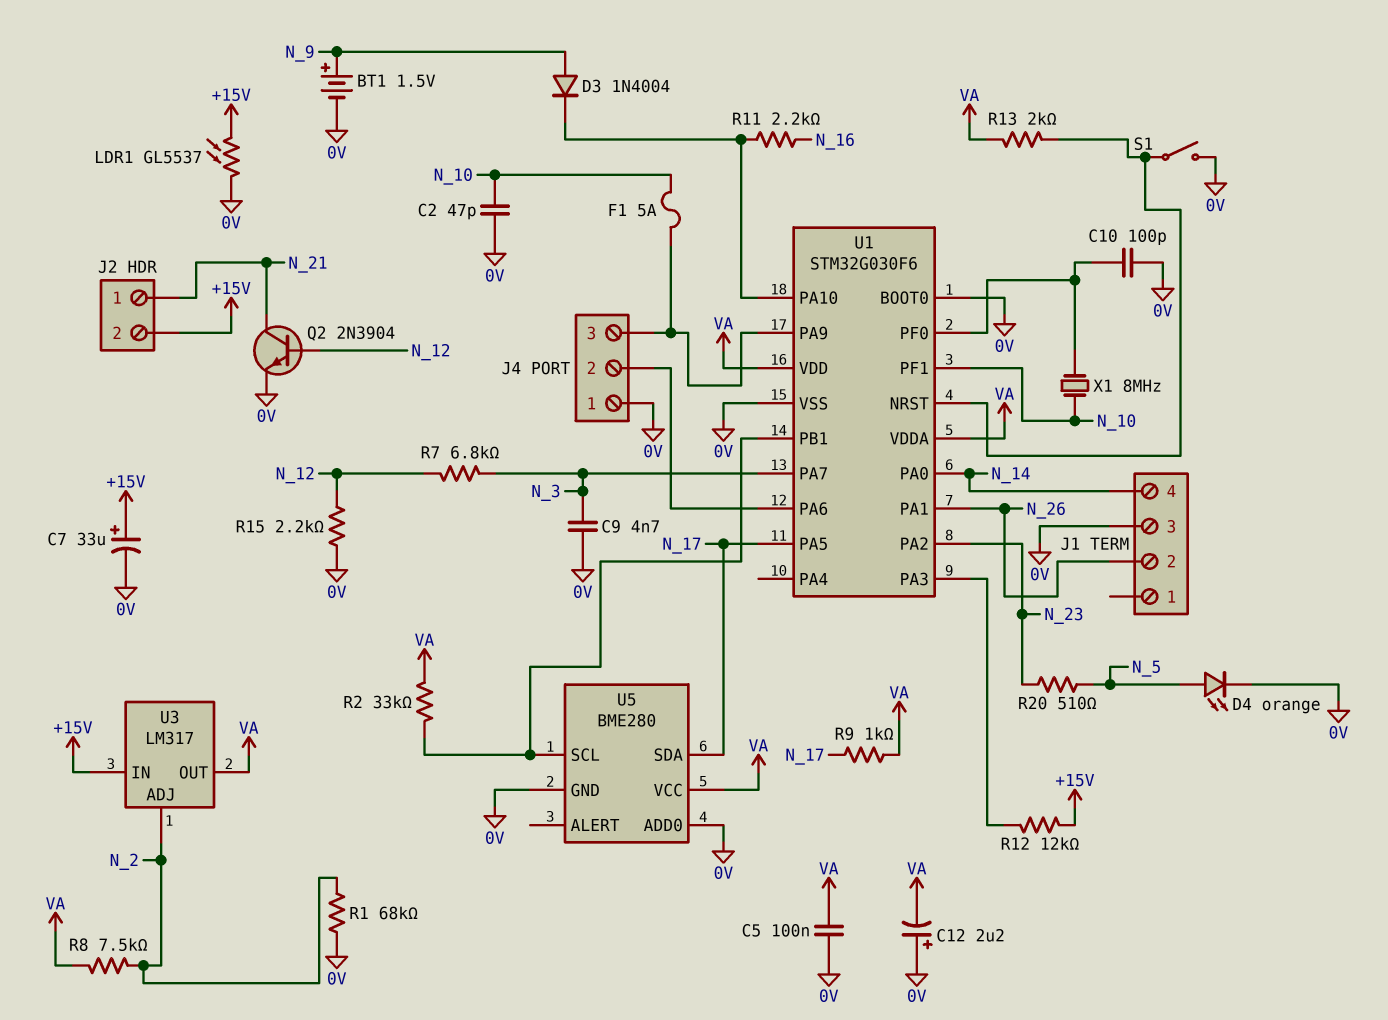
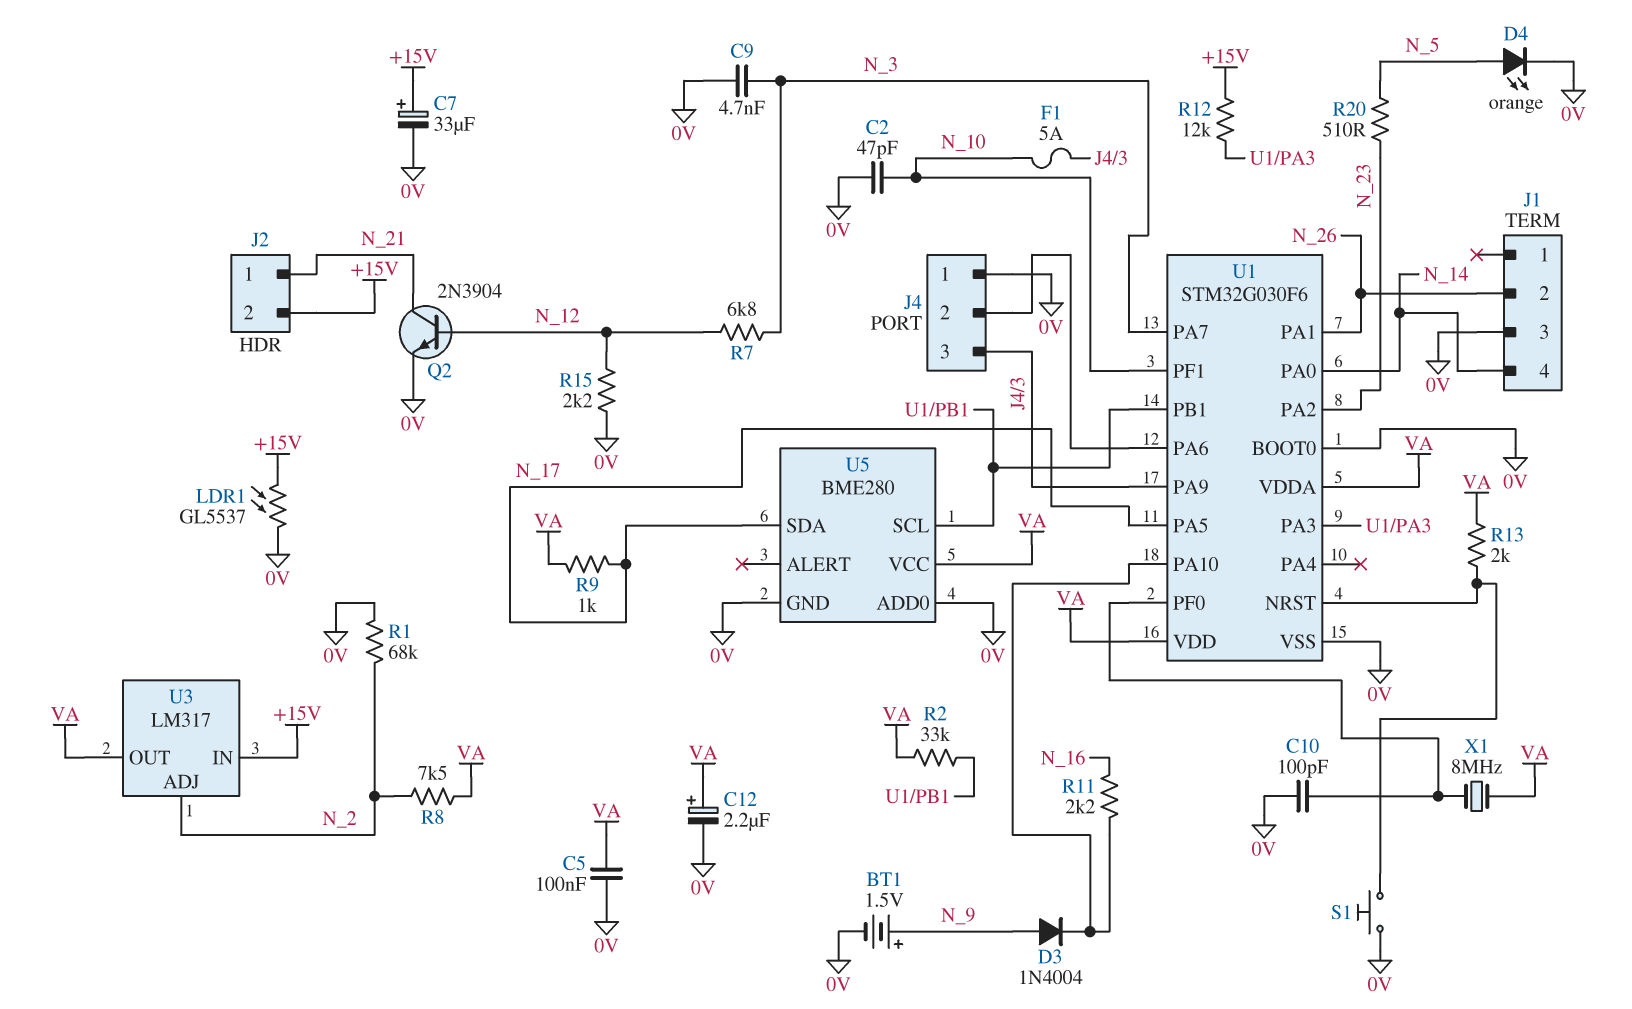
C12: 2.2uF (plus 0V, minus VA) -> 2.2uF (plus VA, minus 0V)
S1: switch (0V, U1/NRST) -> button (0V, U1/NRST)
X1: 8MHz (N_10, U1/PF0) -> 8MHz (U1/PF0, VA)

